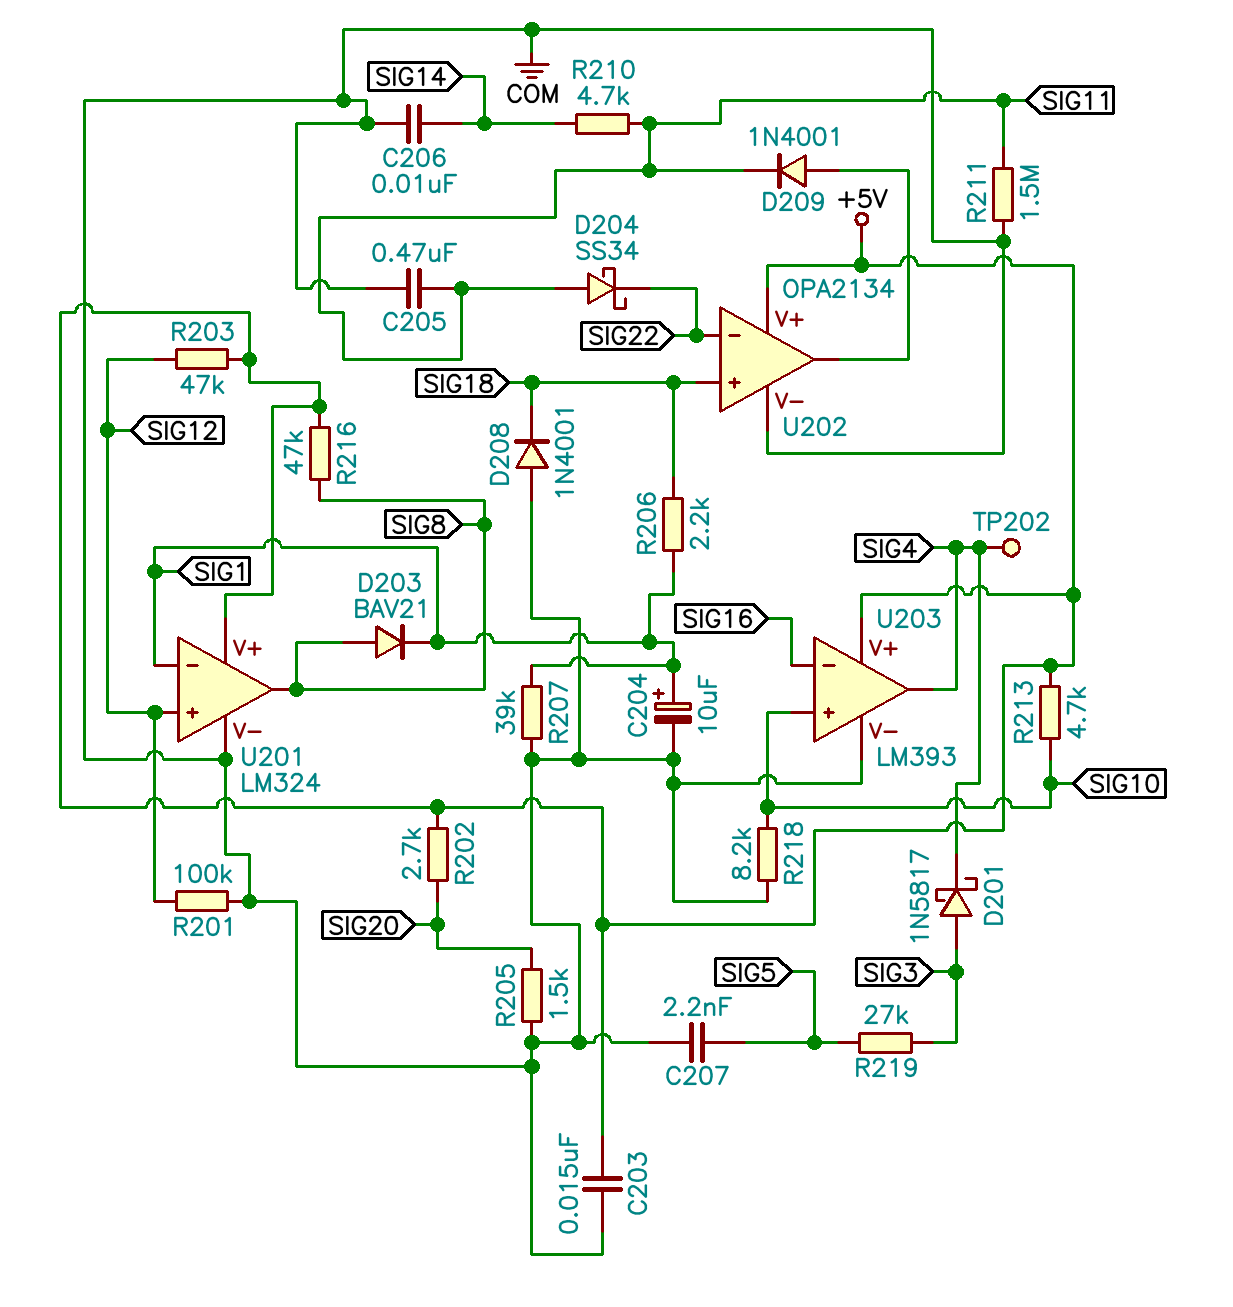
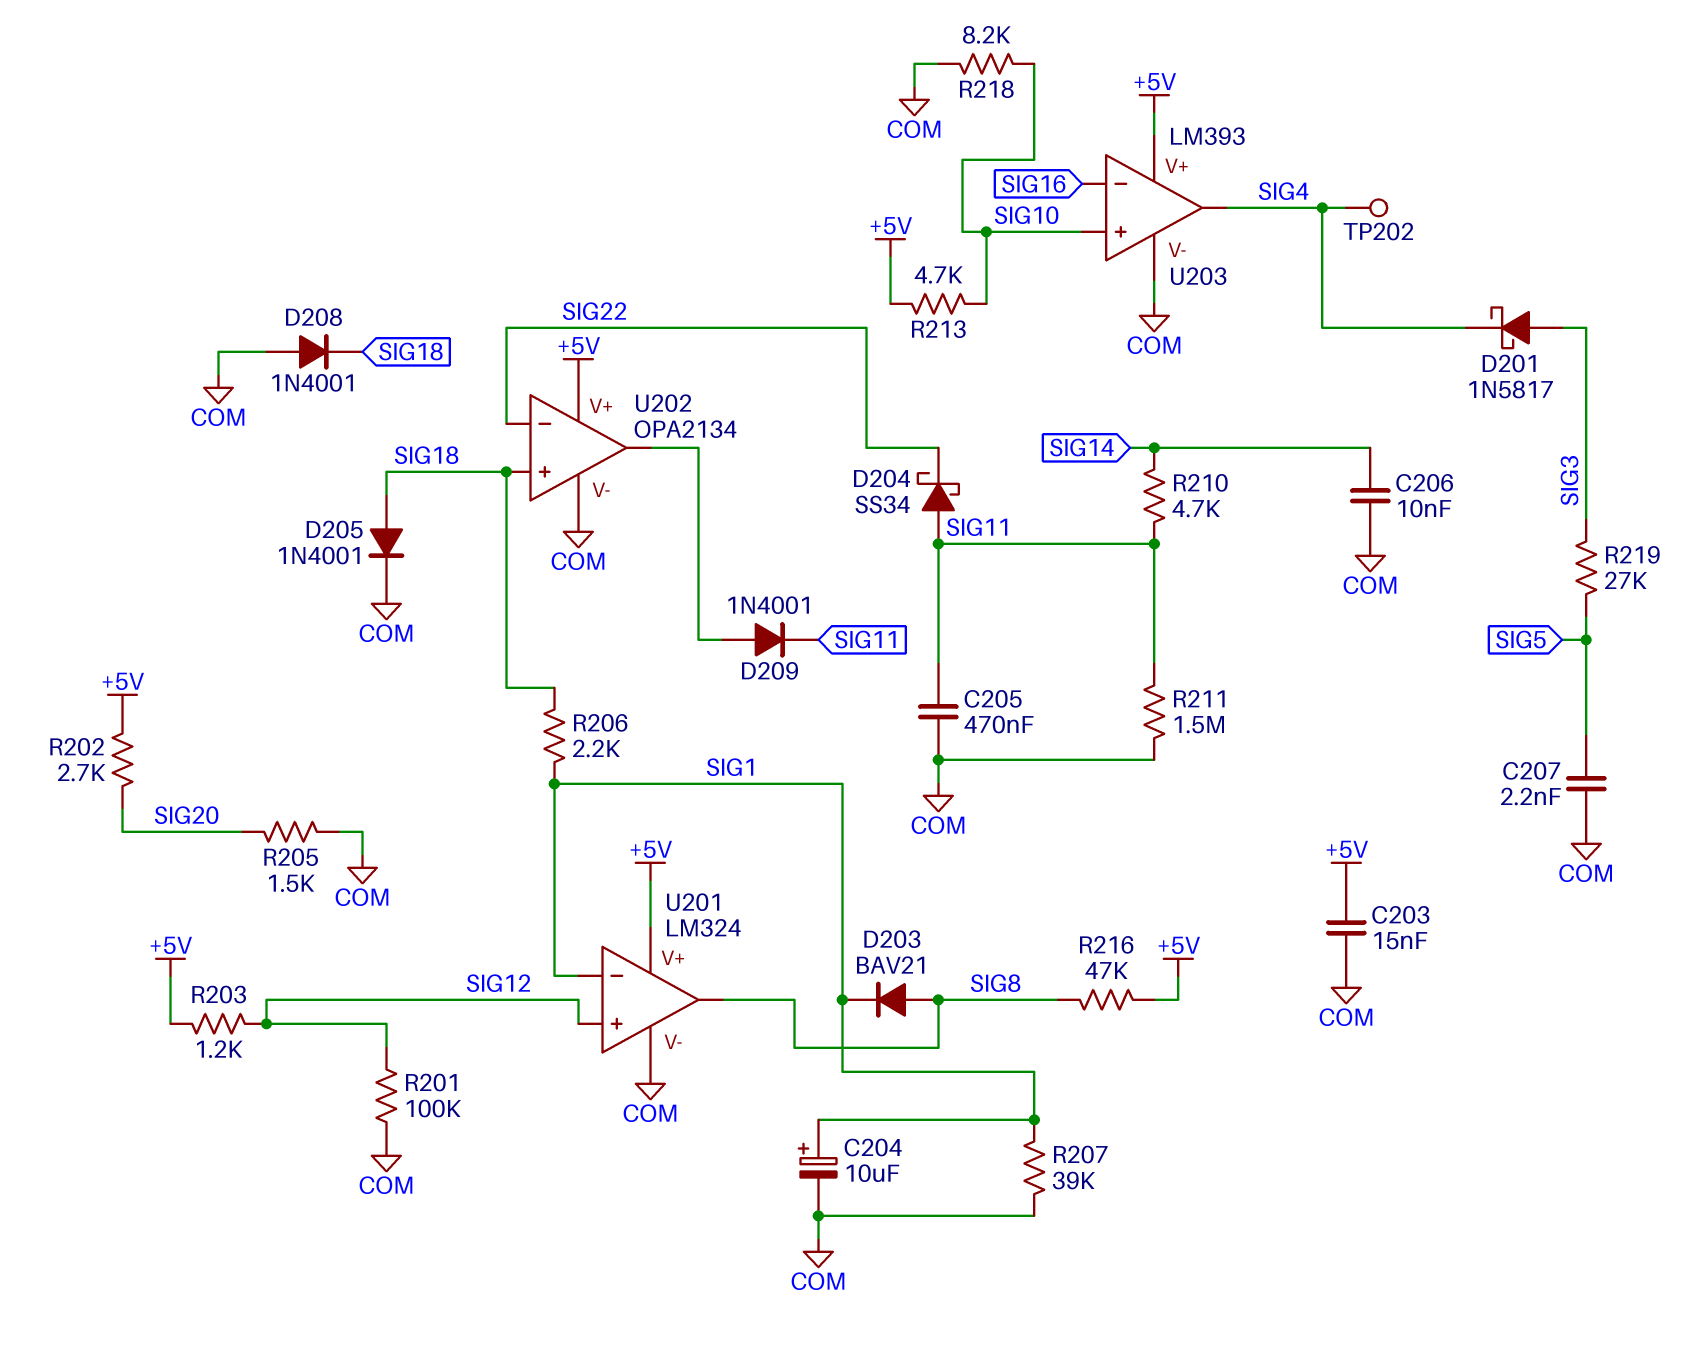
D205: none -> diode 1N4001 (A SIG18, K COM)
R203: 47k (+5V, SIG12) -> 1.2k (+5V, SIG12)

